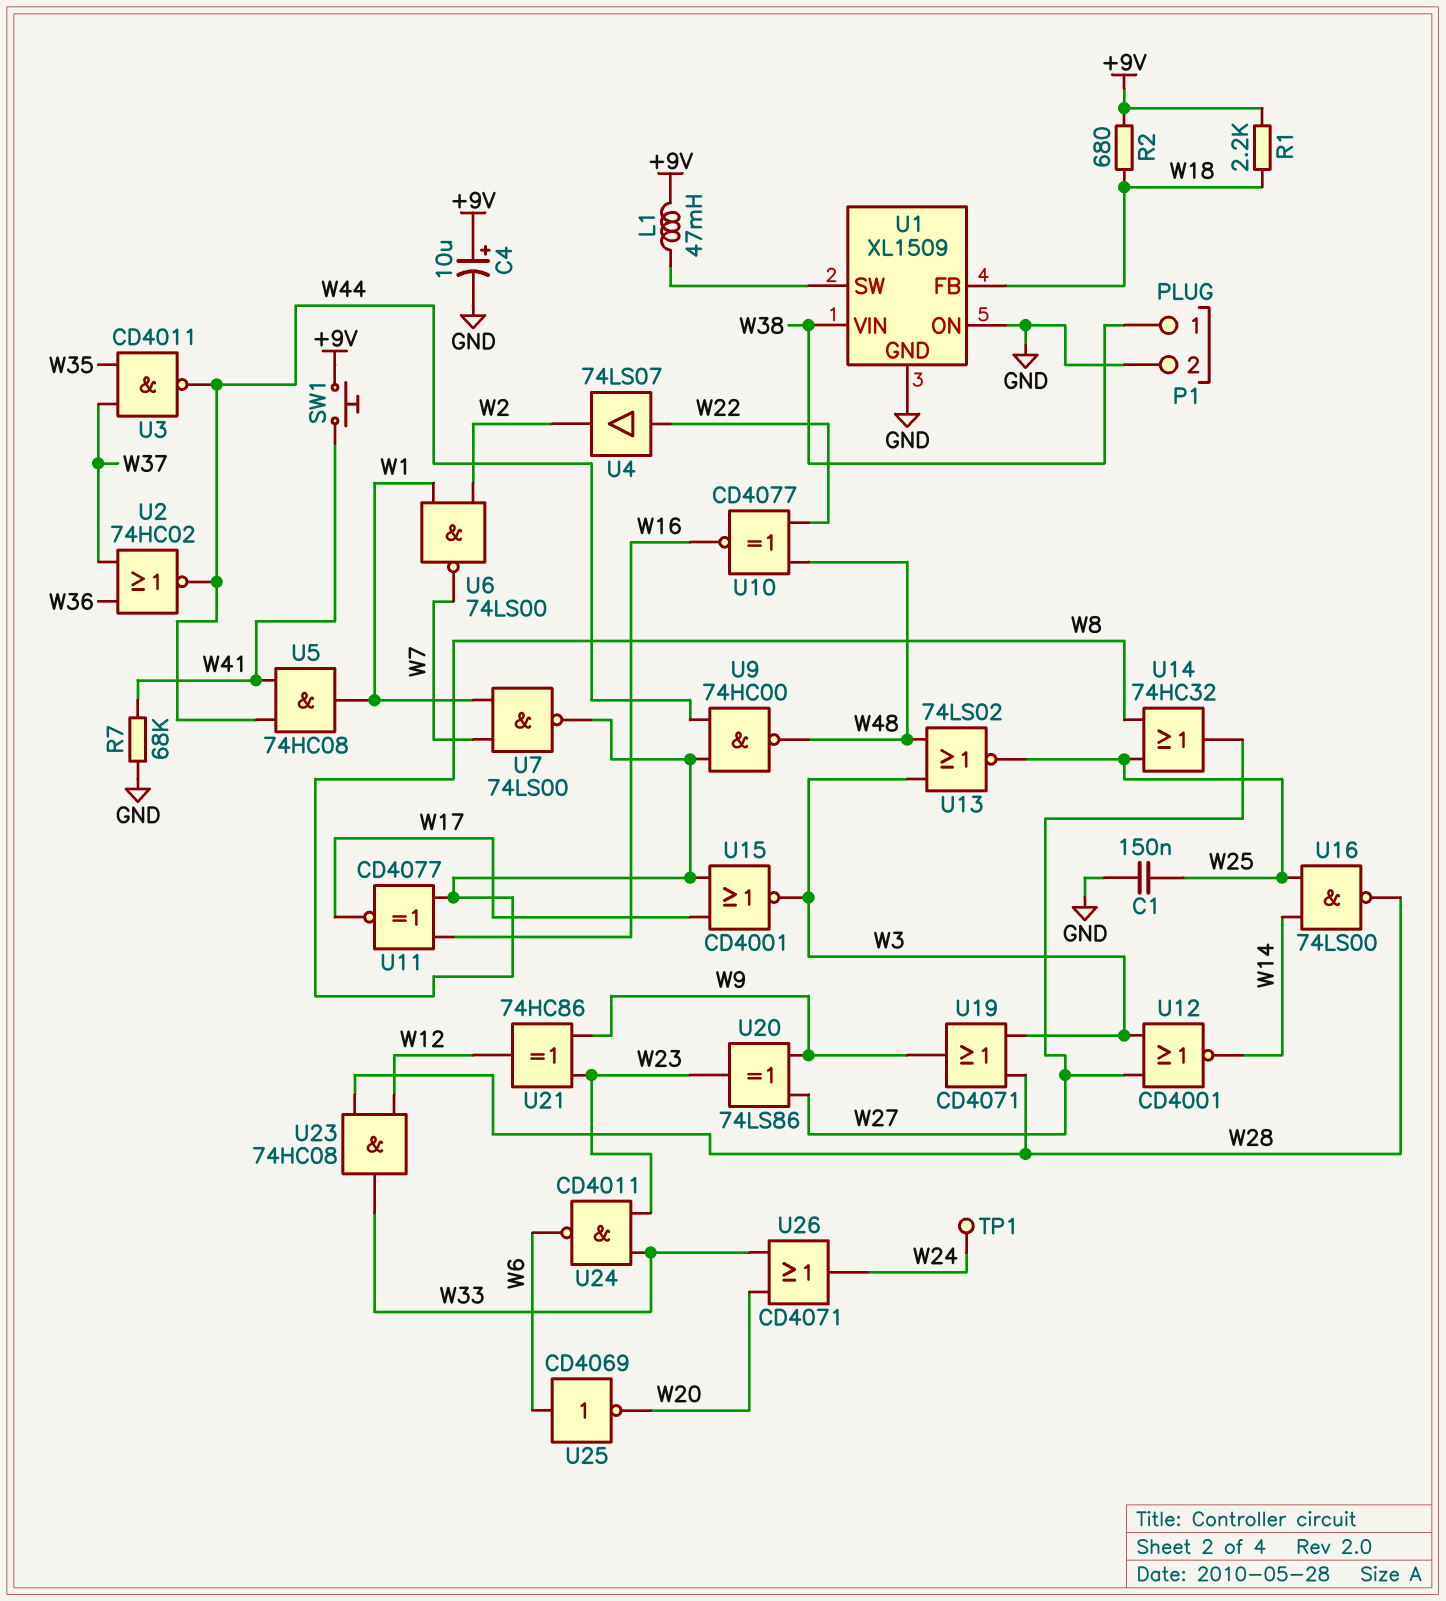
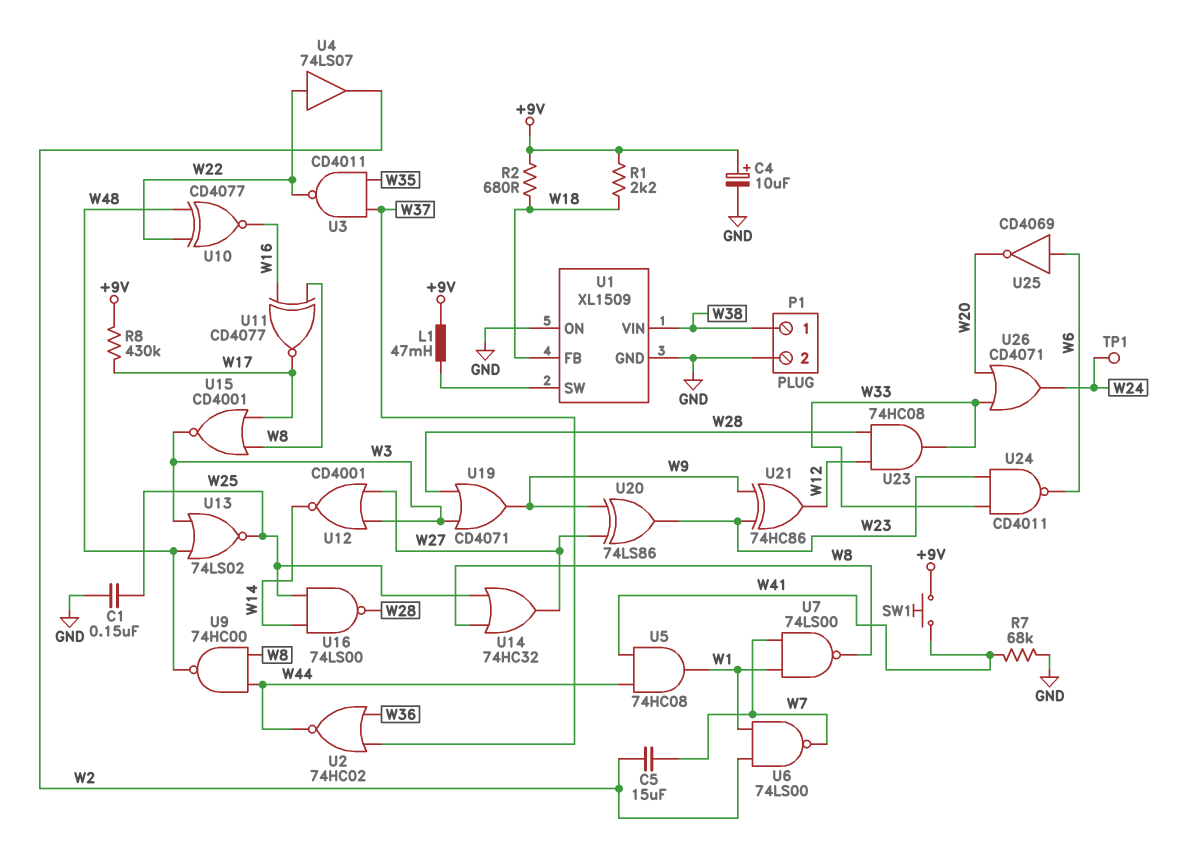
C5: none -> 15uF (W2, W7)
R8: none -> 430k (+9V, W17)
U3: NAND CD4011 (in W35, in W37, out W44) -> NAND CD4011 (in W35, in W37, out W22)

